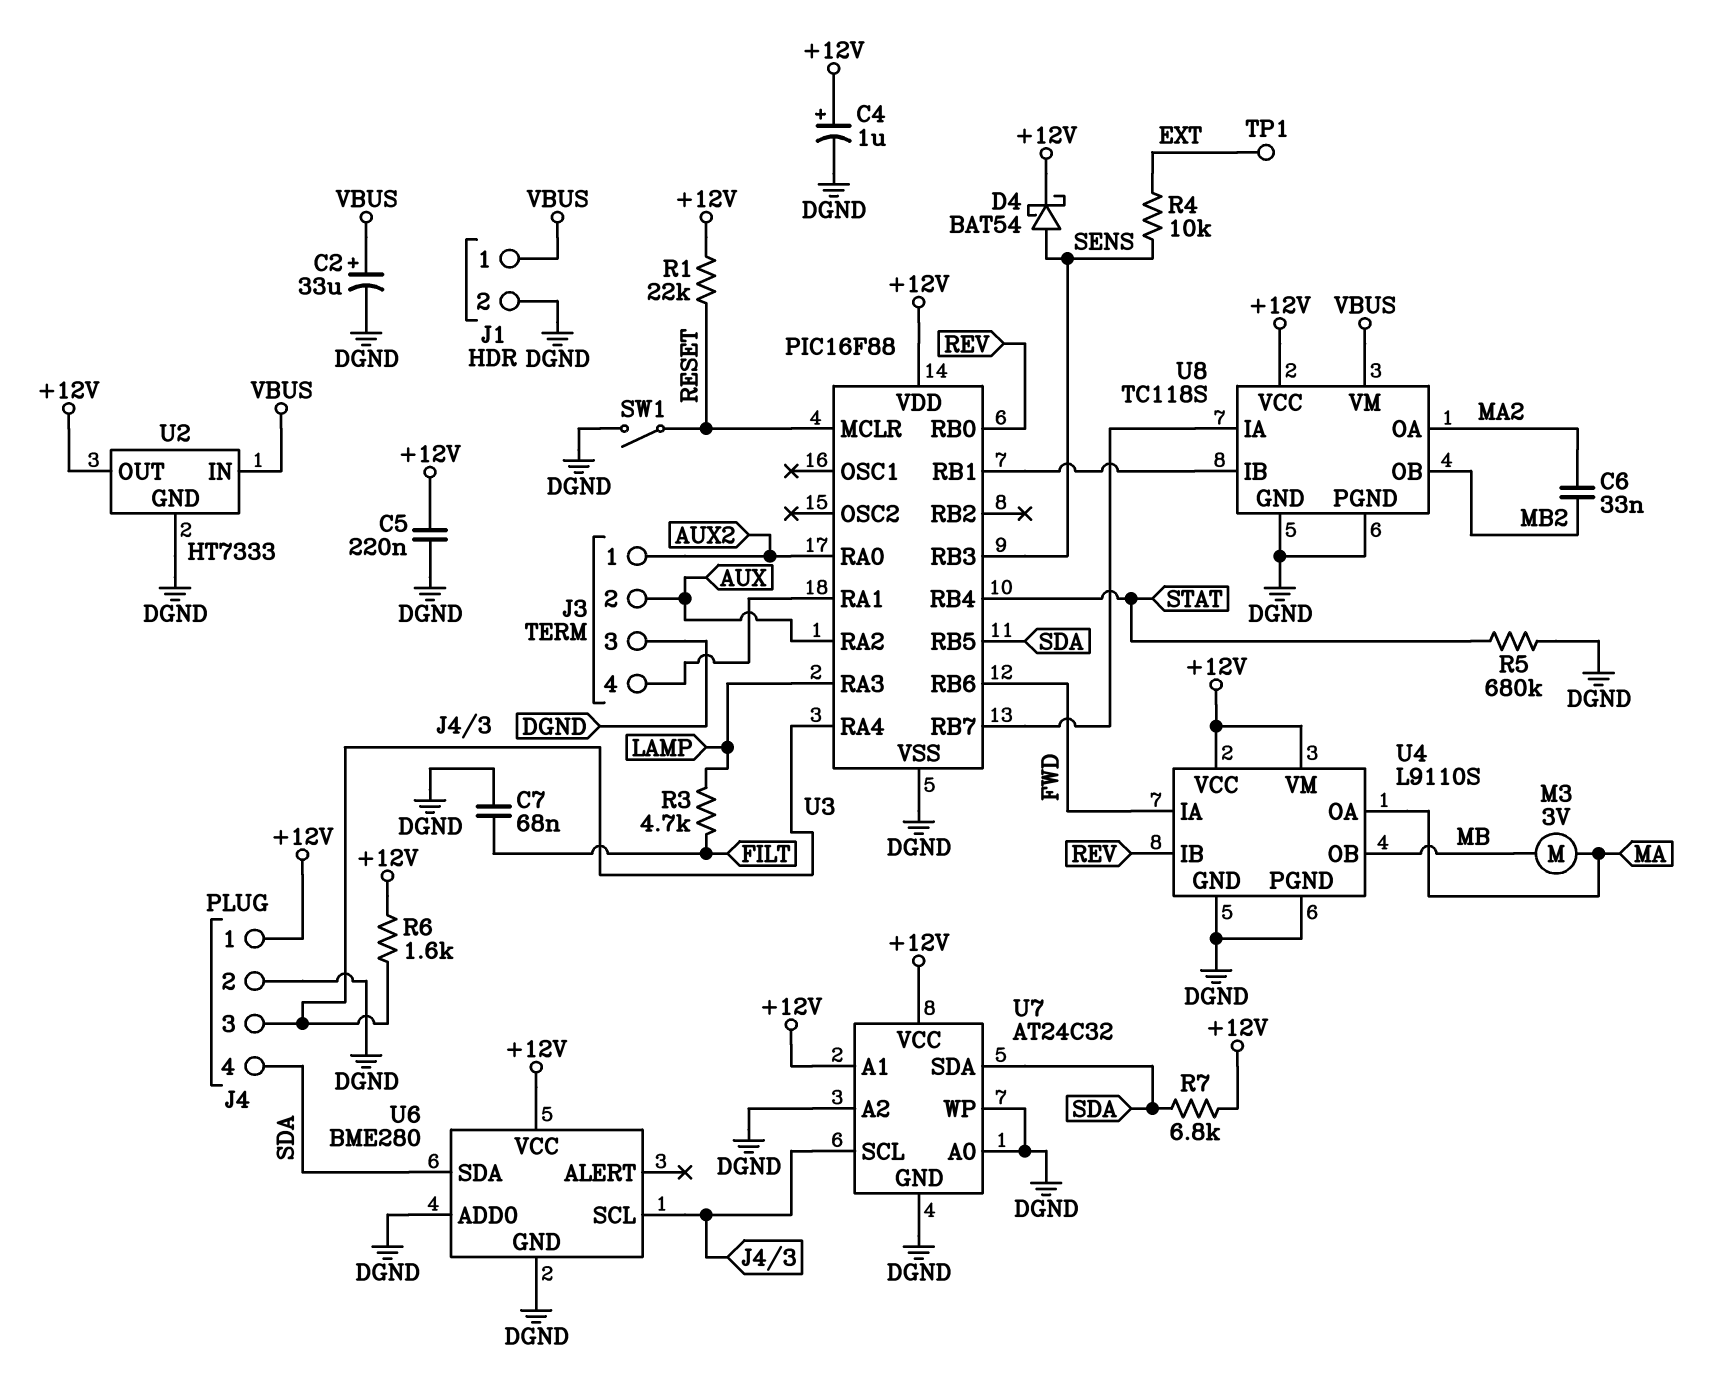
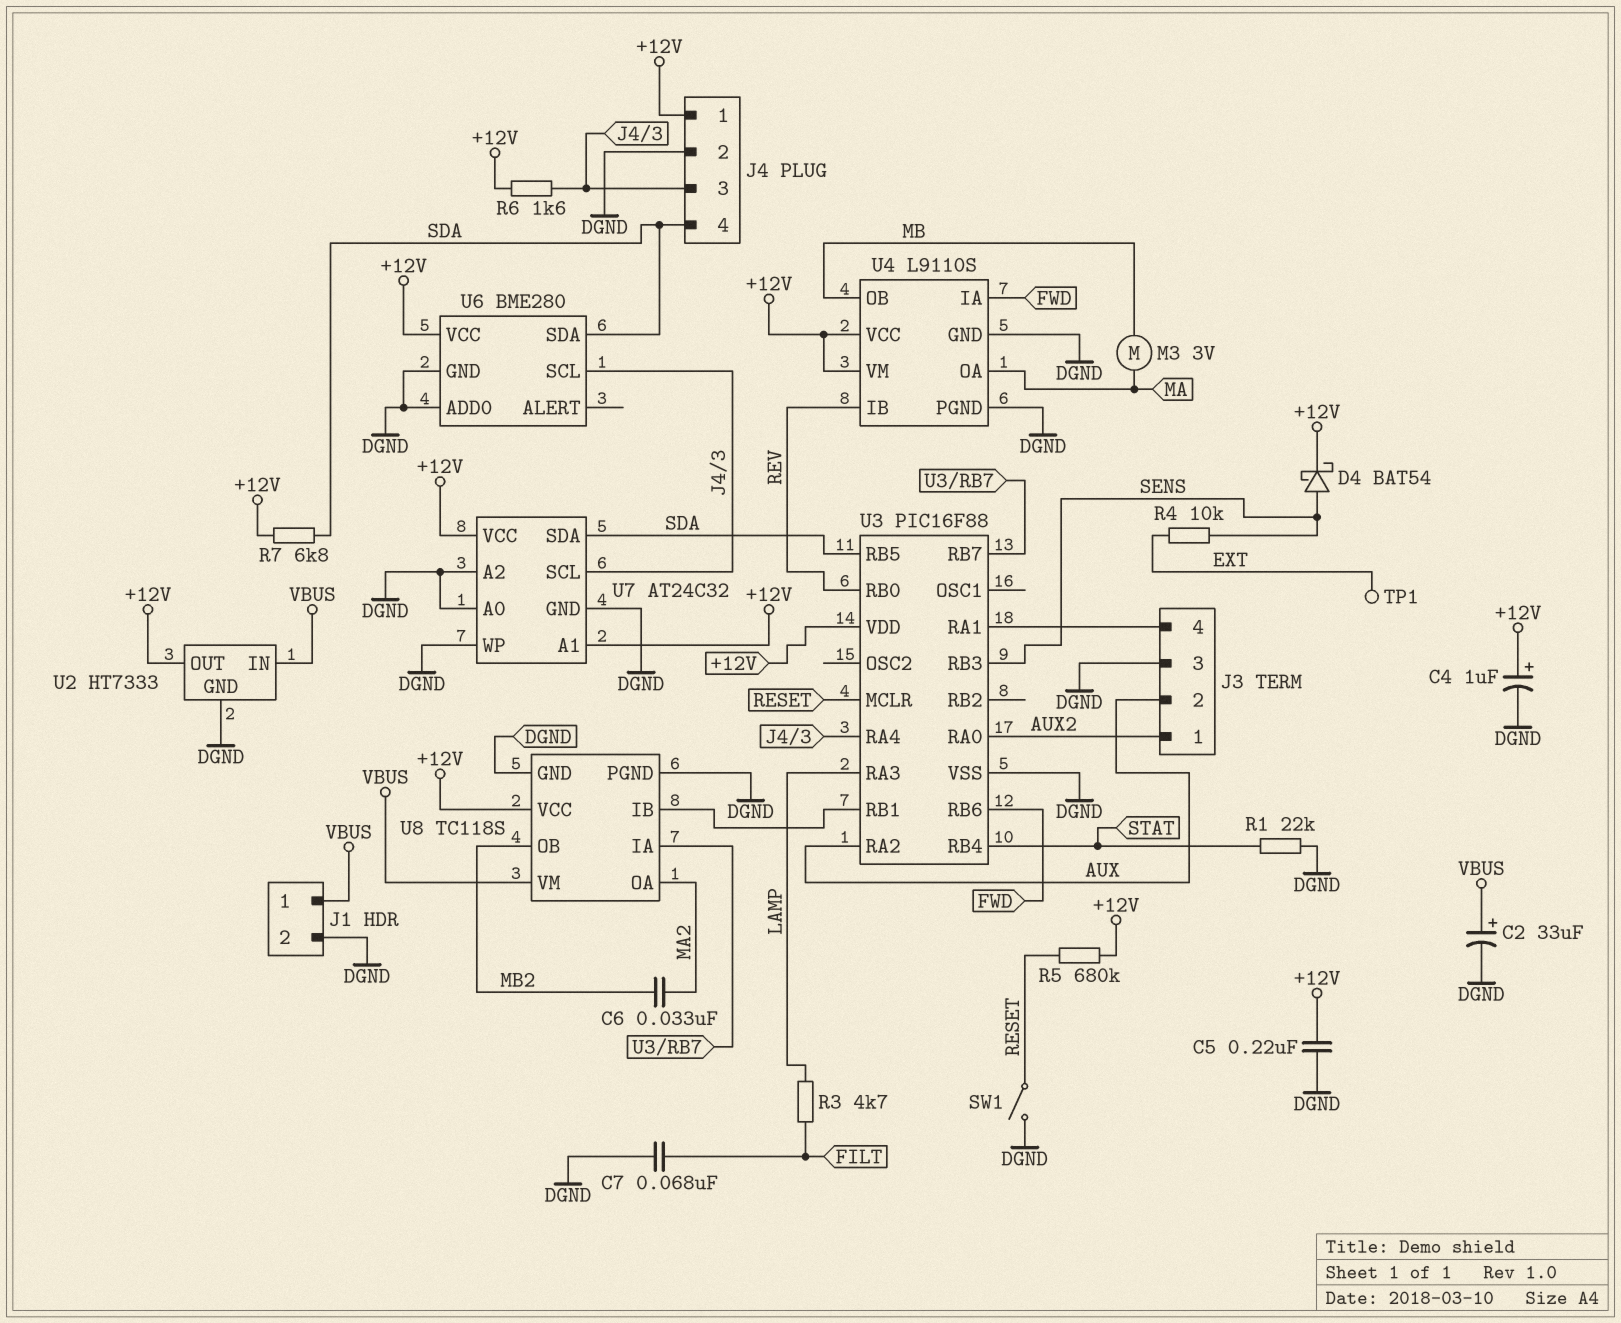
R1: 22k (+12V, RESET) -> 22k (DGND, STAT)
R5: 680k (DGND, STAT) -> 680k (+12V, RESET)

